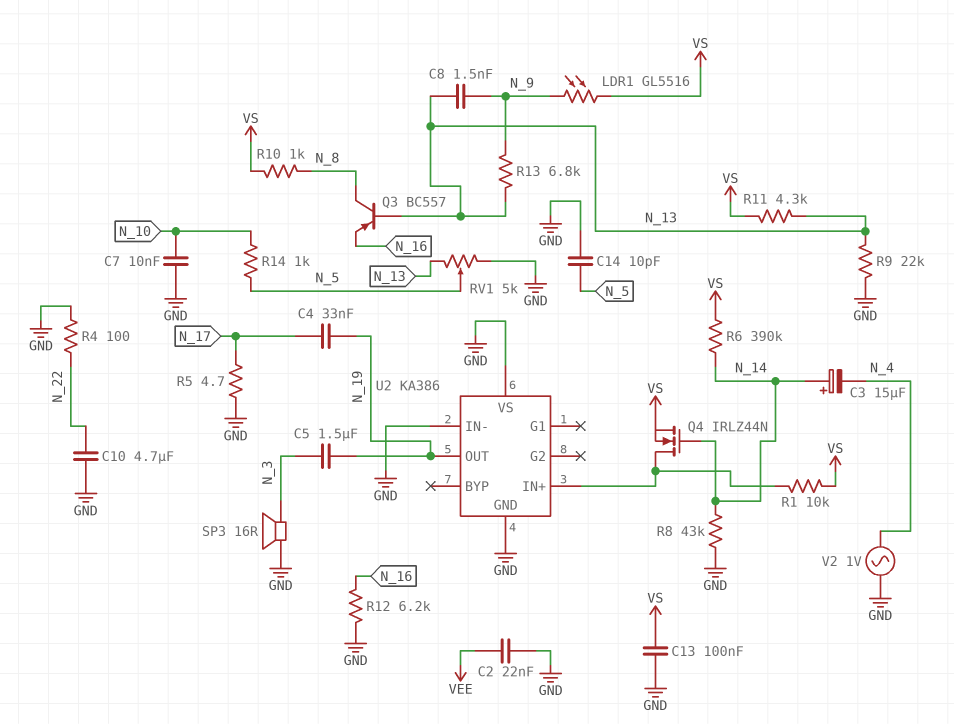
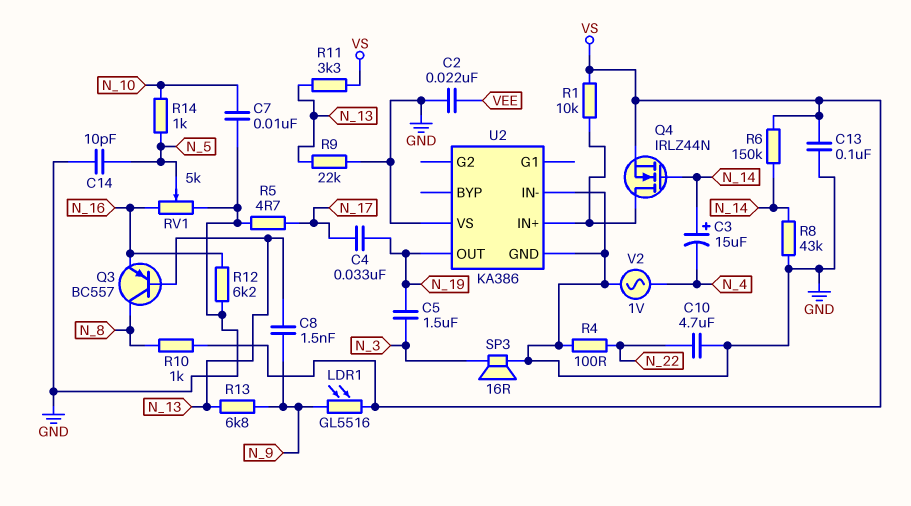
R6: 390k (N_14, VS) -> 150k (N_14, VS)
R11: 4.3k (N_13, VS) -> 3.3k (N_13, VS)
RV1: 5k (GND, N_13, wiper N_5) -> 5k (GND, N_16, wiper N_5)

